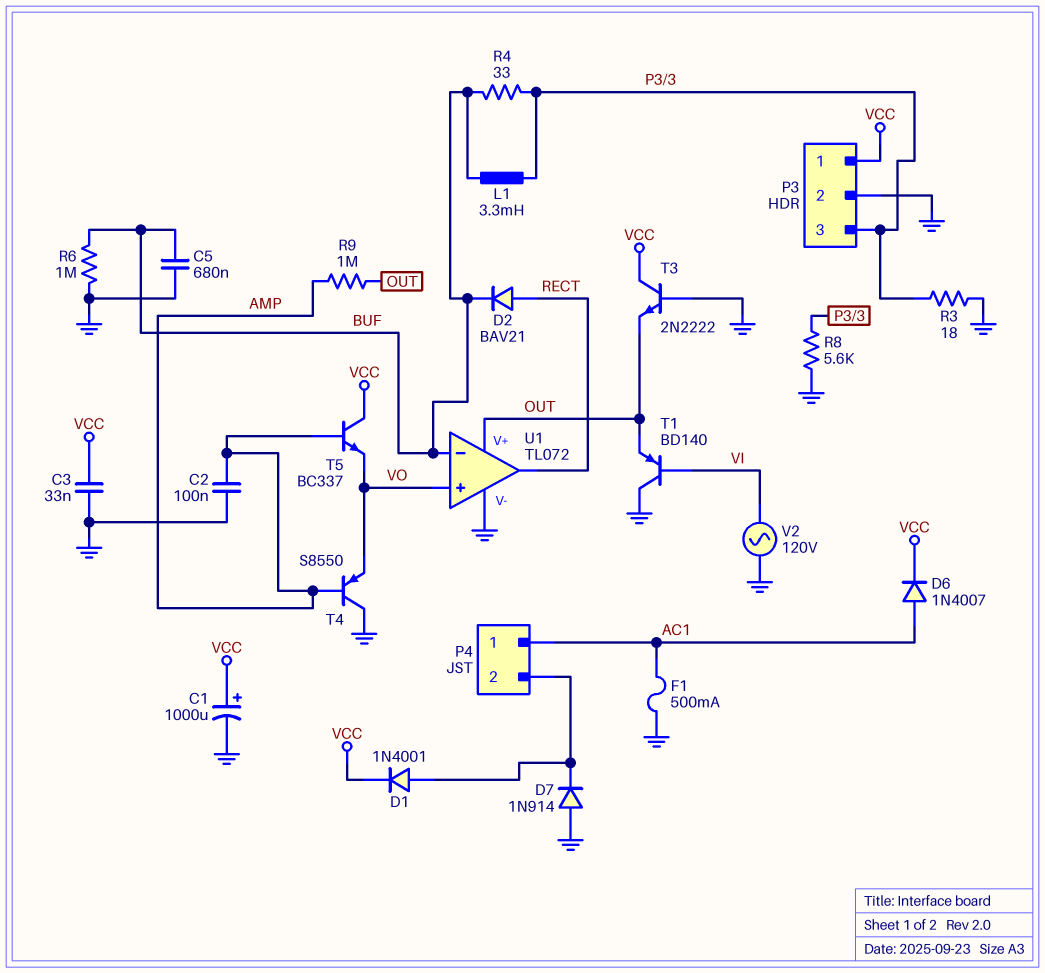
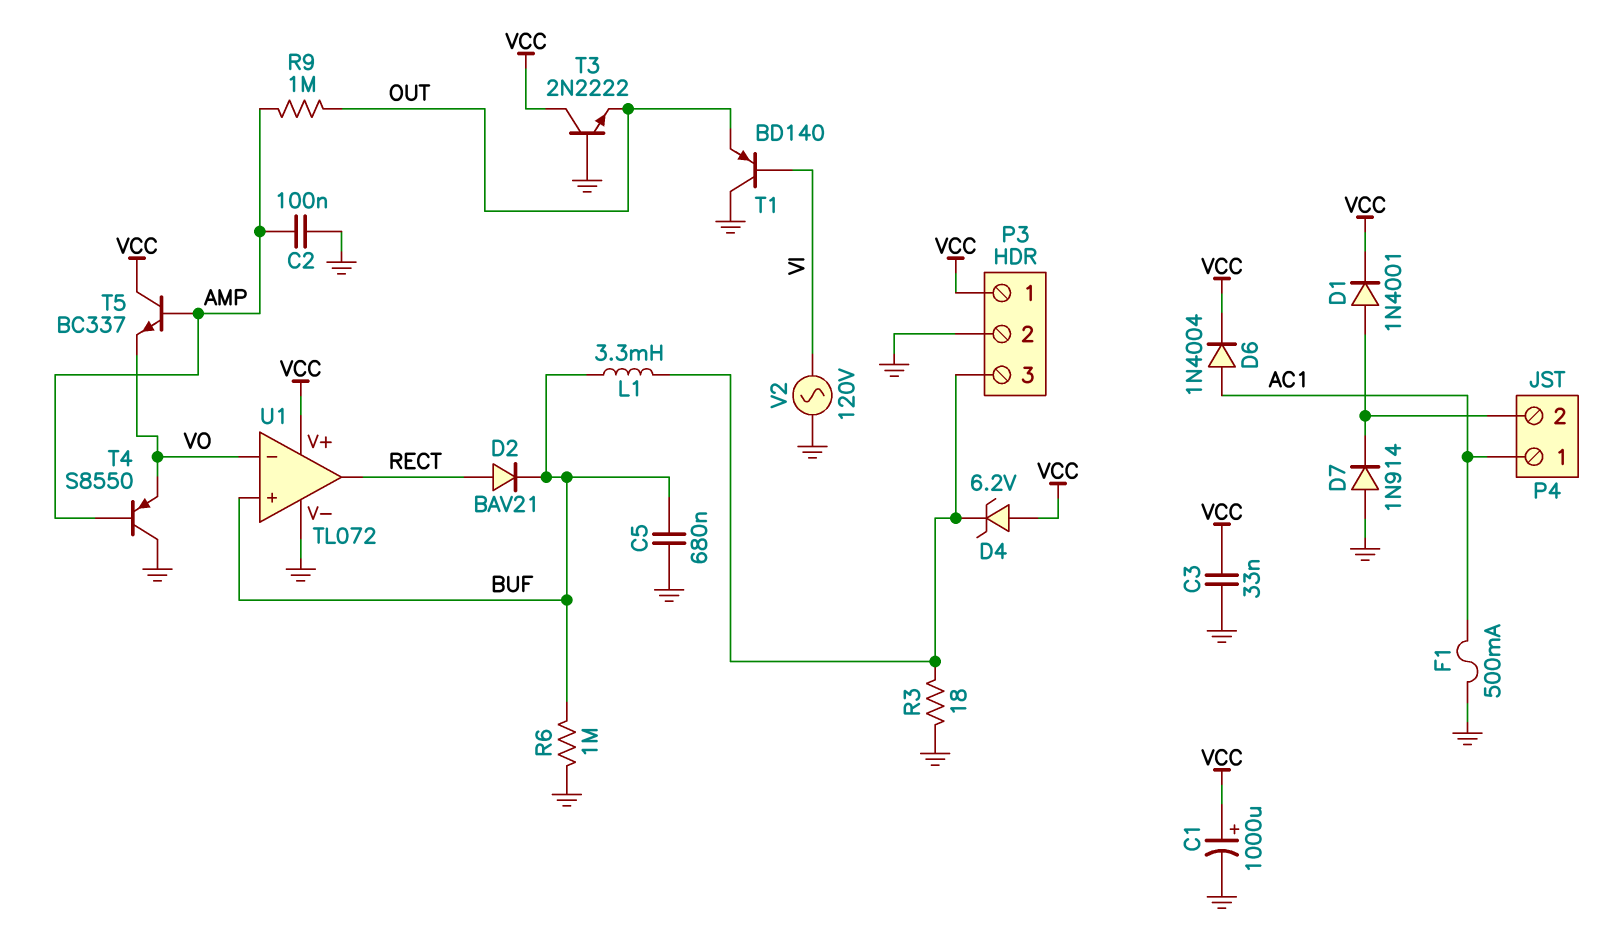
D4: none -> zener 6.2V (A VCC, K P3/3)
D6: diode 1N4007 (A AC1, K VCC) -> diode 1N4004 (A AC1, K VCC)
R4: 33 (BUF, P3/3) -> none
R8: 5.6k (GND, P3/3) -> none
U1 pin V+: OUT -> VCC
U1 pin in+: VO -> BUF
U1 pin in-: BUF -> VO

